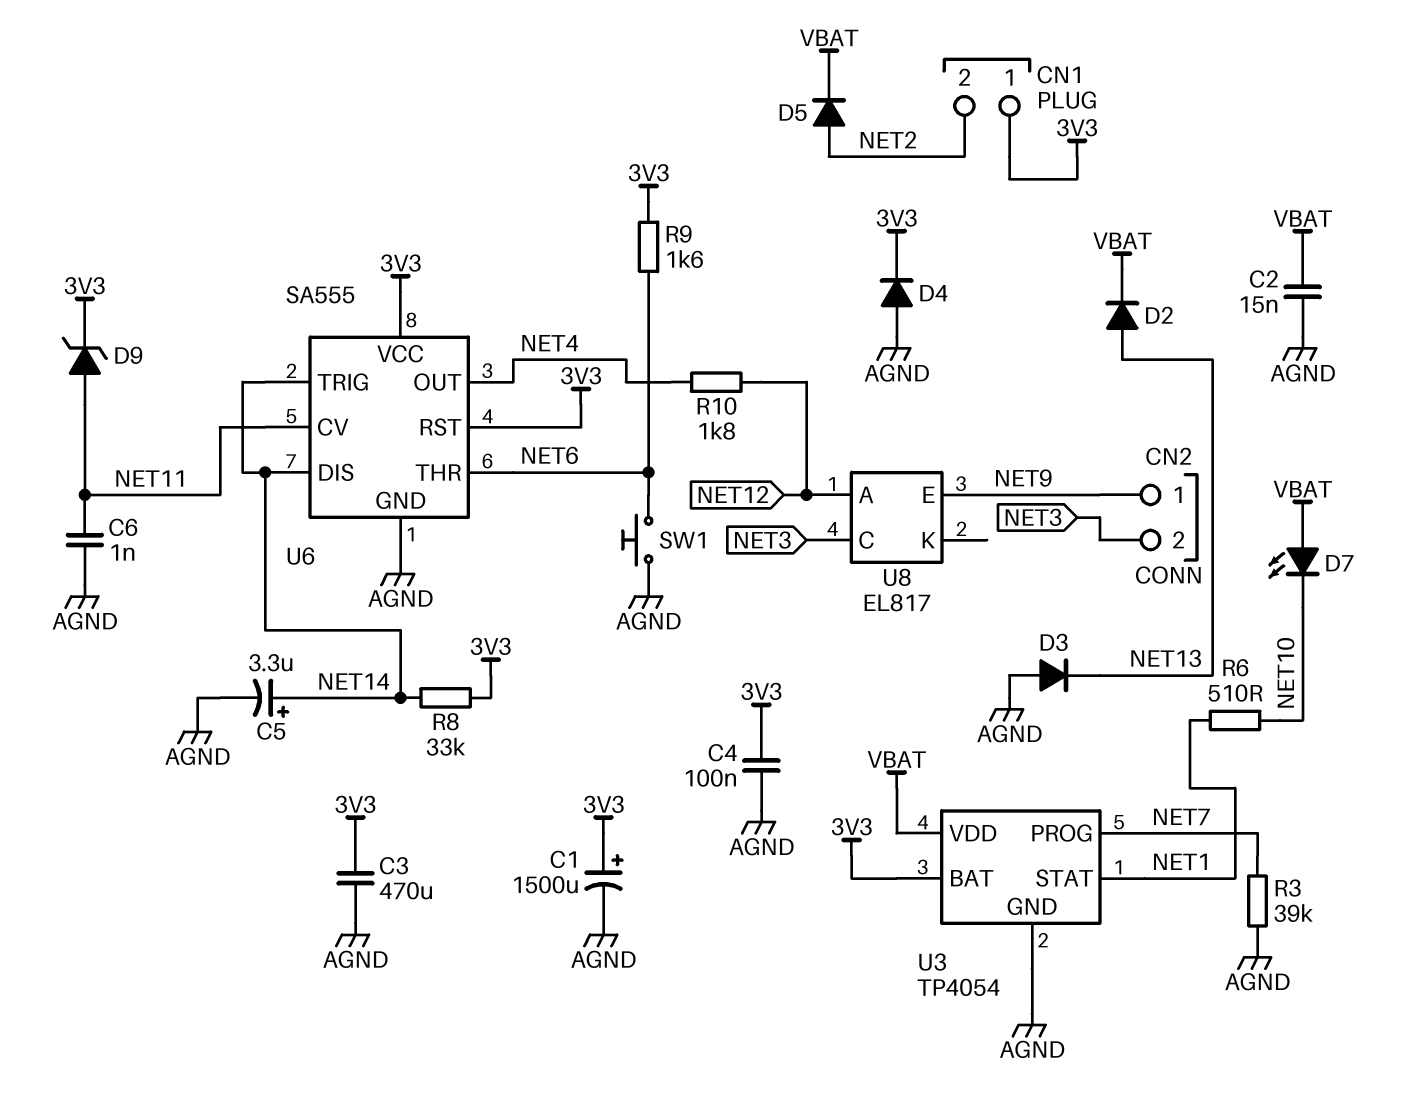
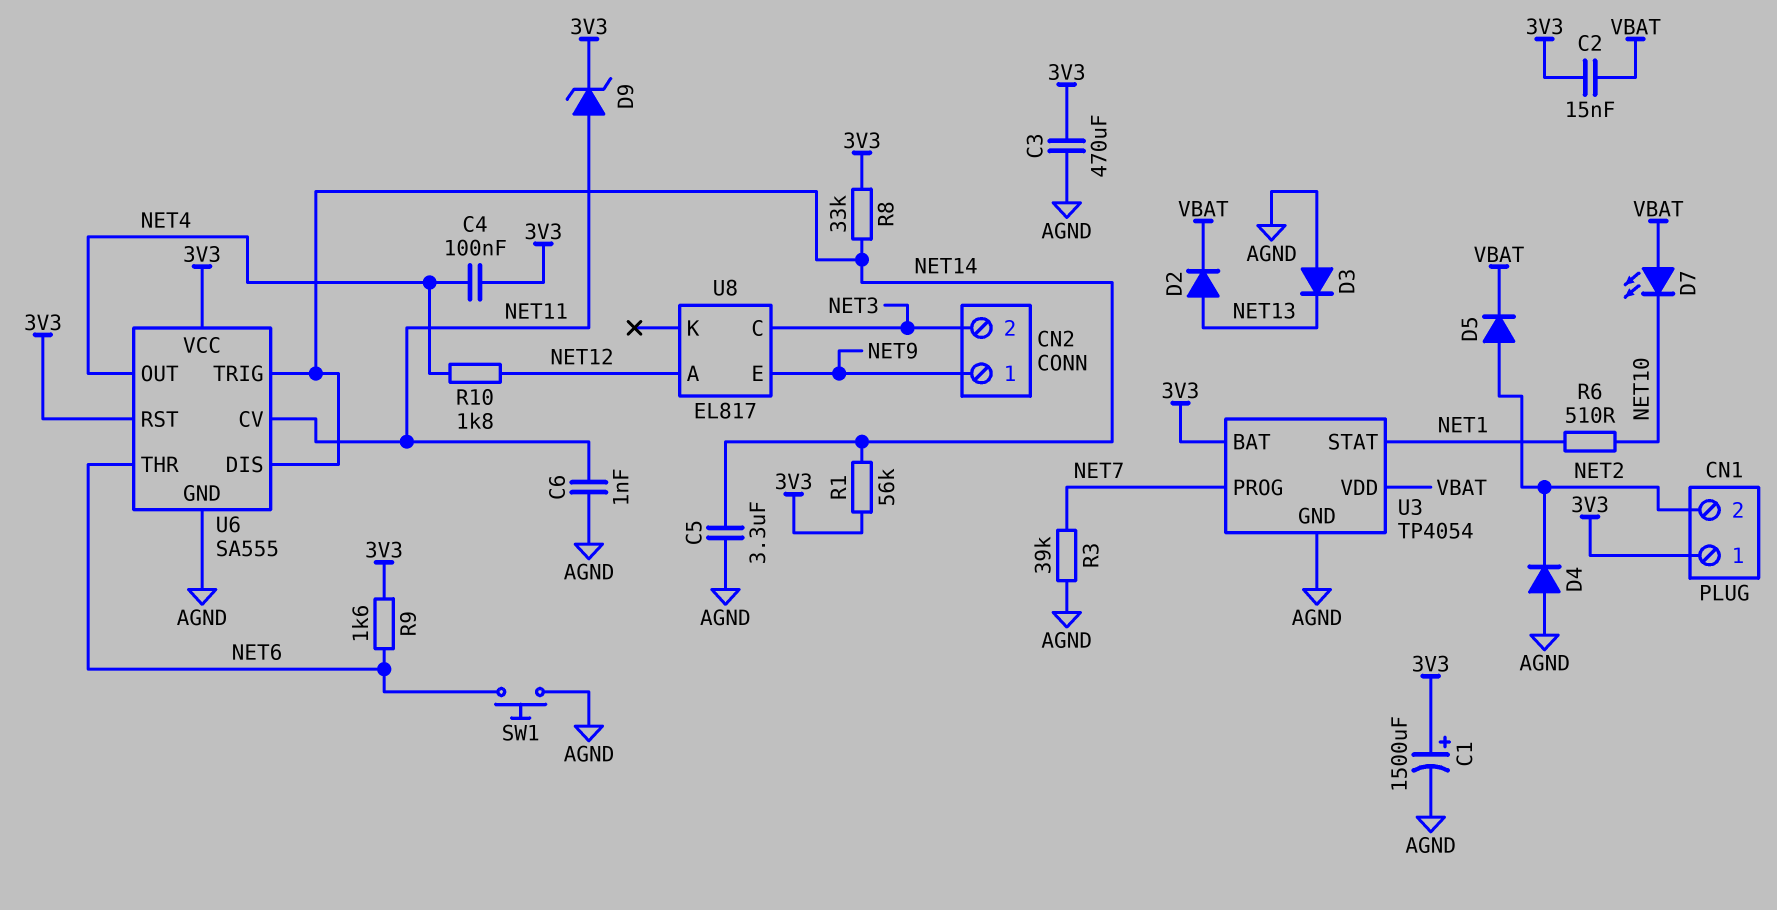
C2: 15nF (AGND, VBAT) -> 15nF (3V3, VBAT)
C4: 100nF (3V3, AGND) -> 100nF (3V3, NET4)
C5: 3.3uF (plus NET14, minus AGND) -> 3.3uF (AGND, NET14)
D4: diode (A AGND, K 3V3) -> diode (A AGND, K NET2)
R1: none -> 56k (3V3, NET14)

